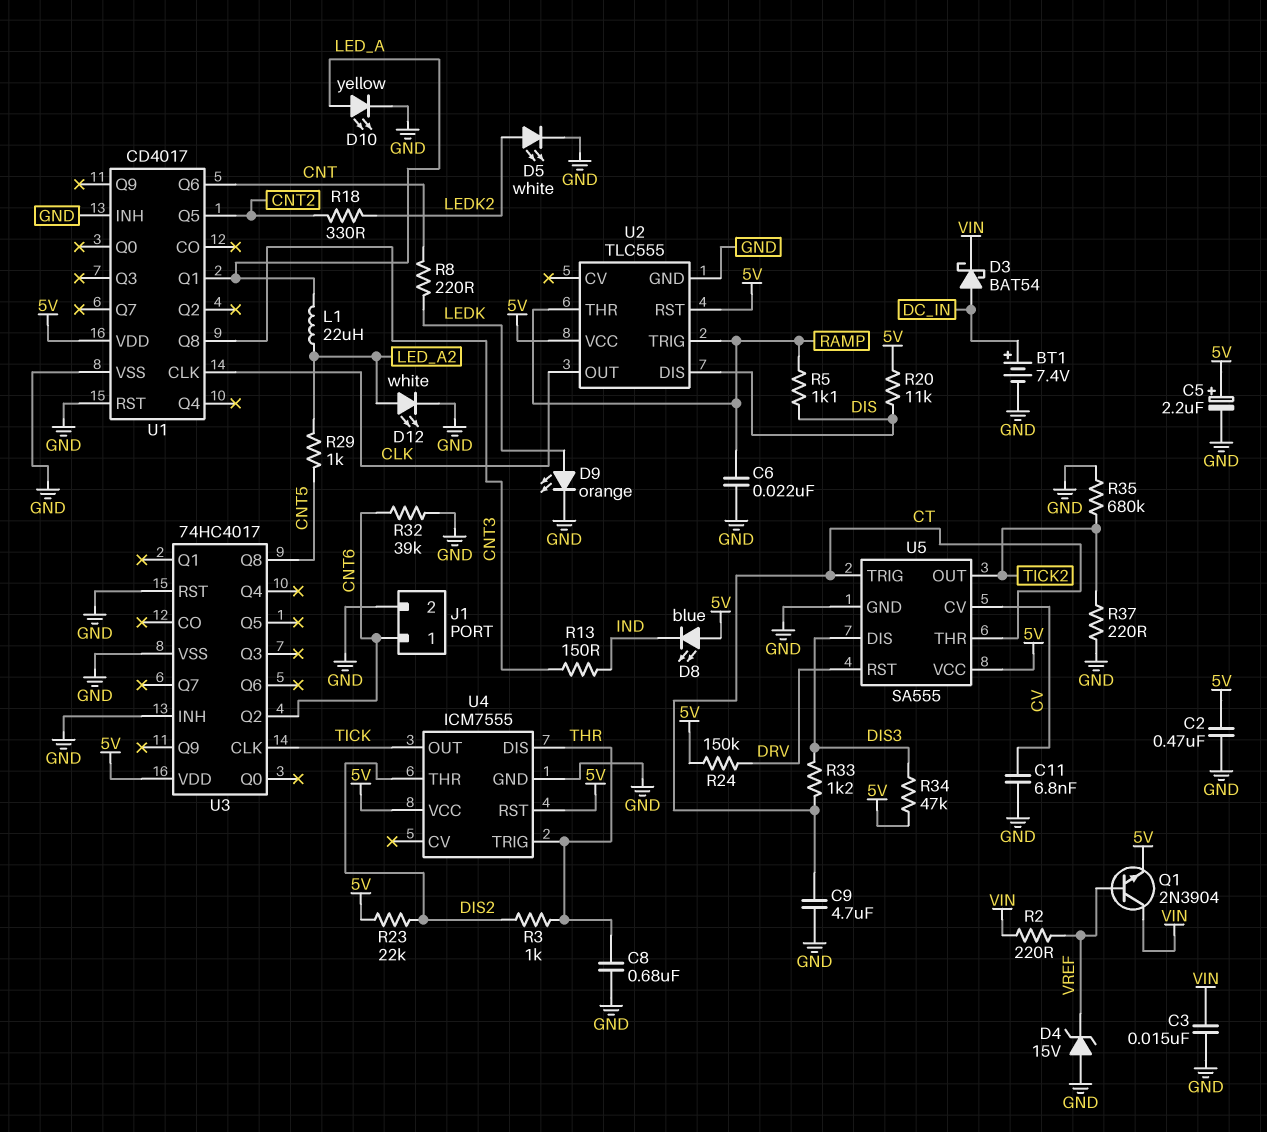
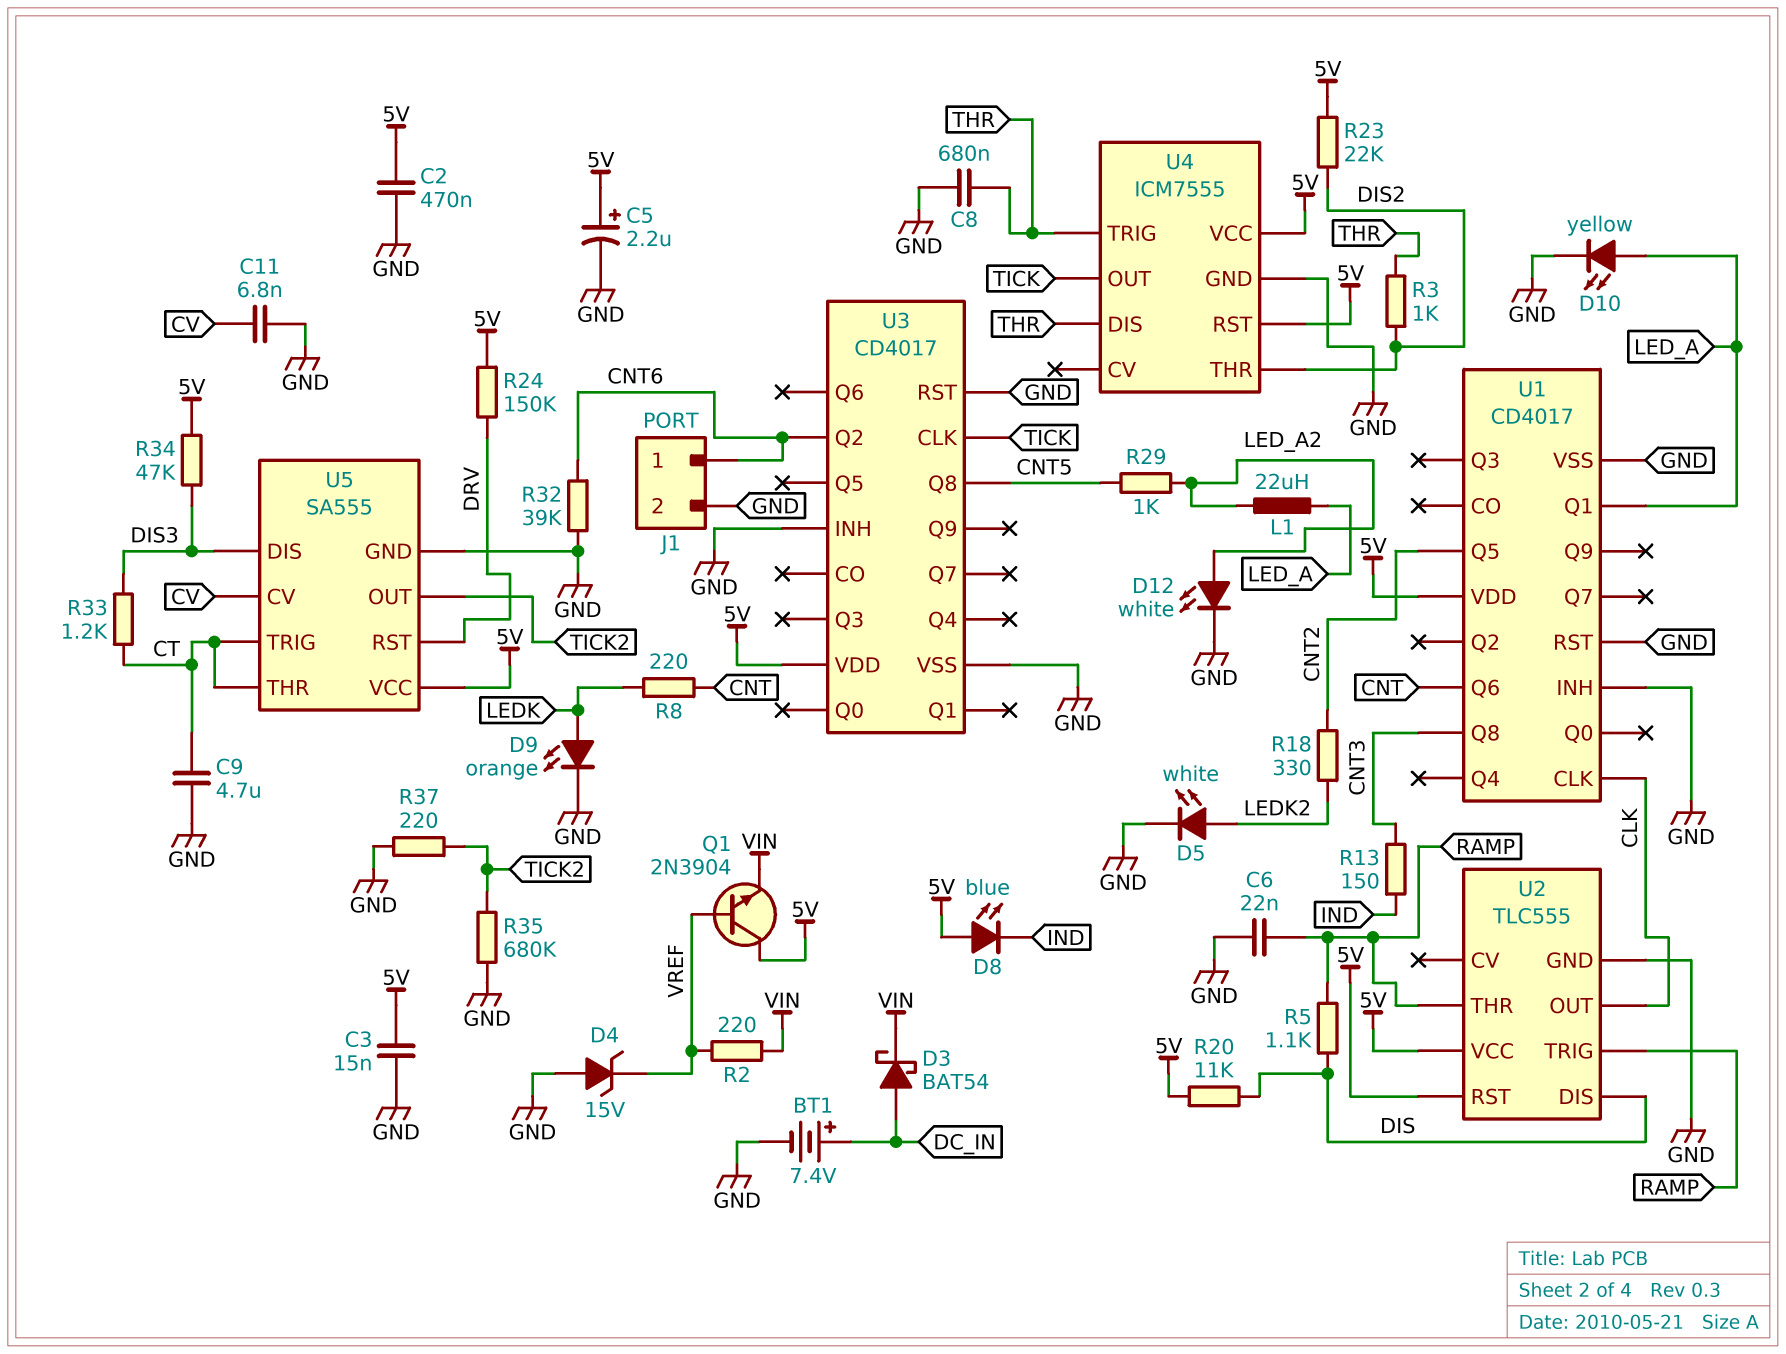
C3: 15nF (GND, VIN) -> 15nF (5V, GND)
Q1: NPN 2N3904 (B VREF, C VIN, E 5V) -> NPN 2N3904 (B VREF, C 5V, E VIN)
U3: 74HC4017 -> CD4017

